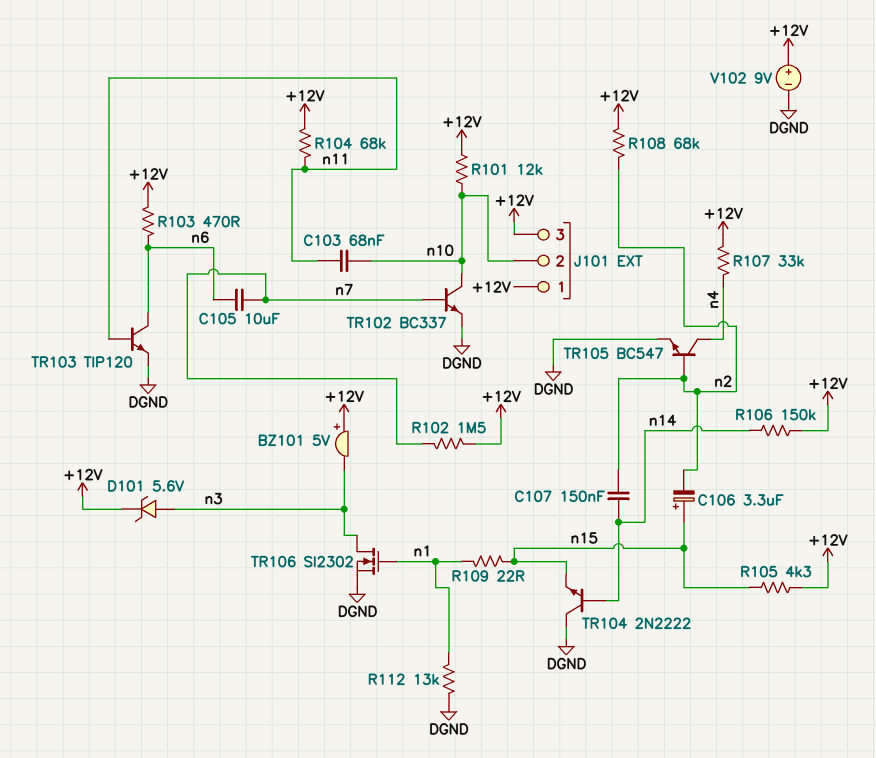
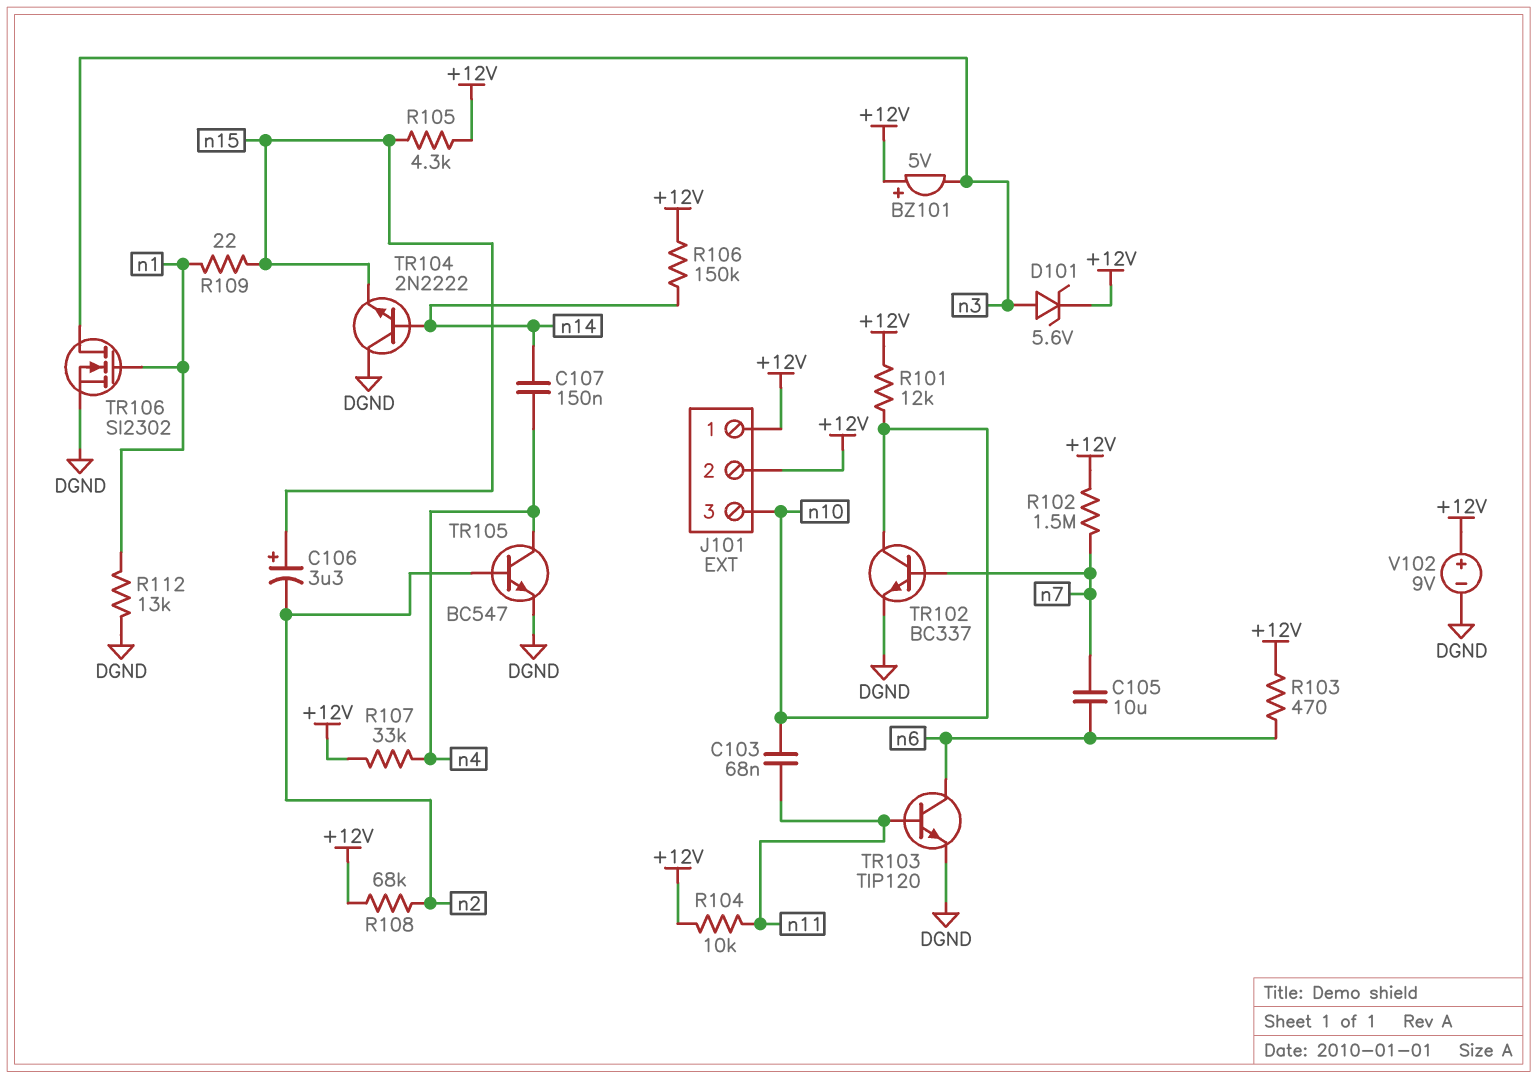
C107: 150nF (n2, n14) -> 150nF (n4, n14)
J101 pin 2: n10 -> +12V
J101 pin 3: +12V -> n10
R104: 68k (+12V, n11) -> 10k (+12V, n11)

